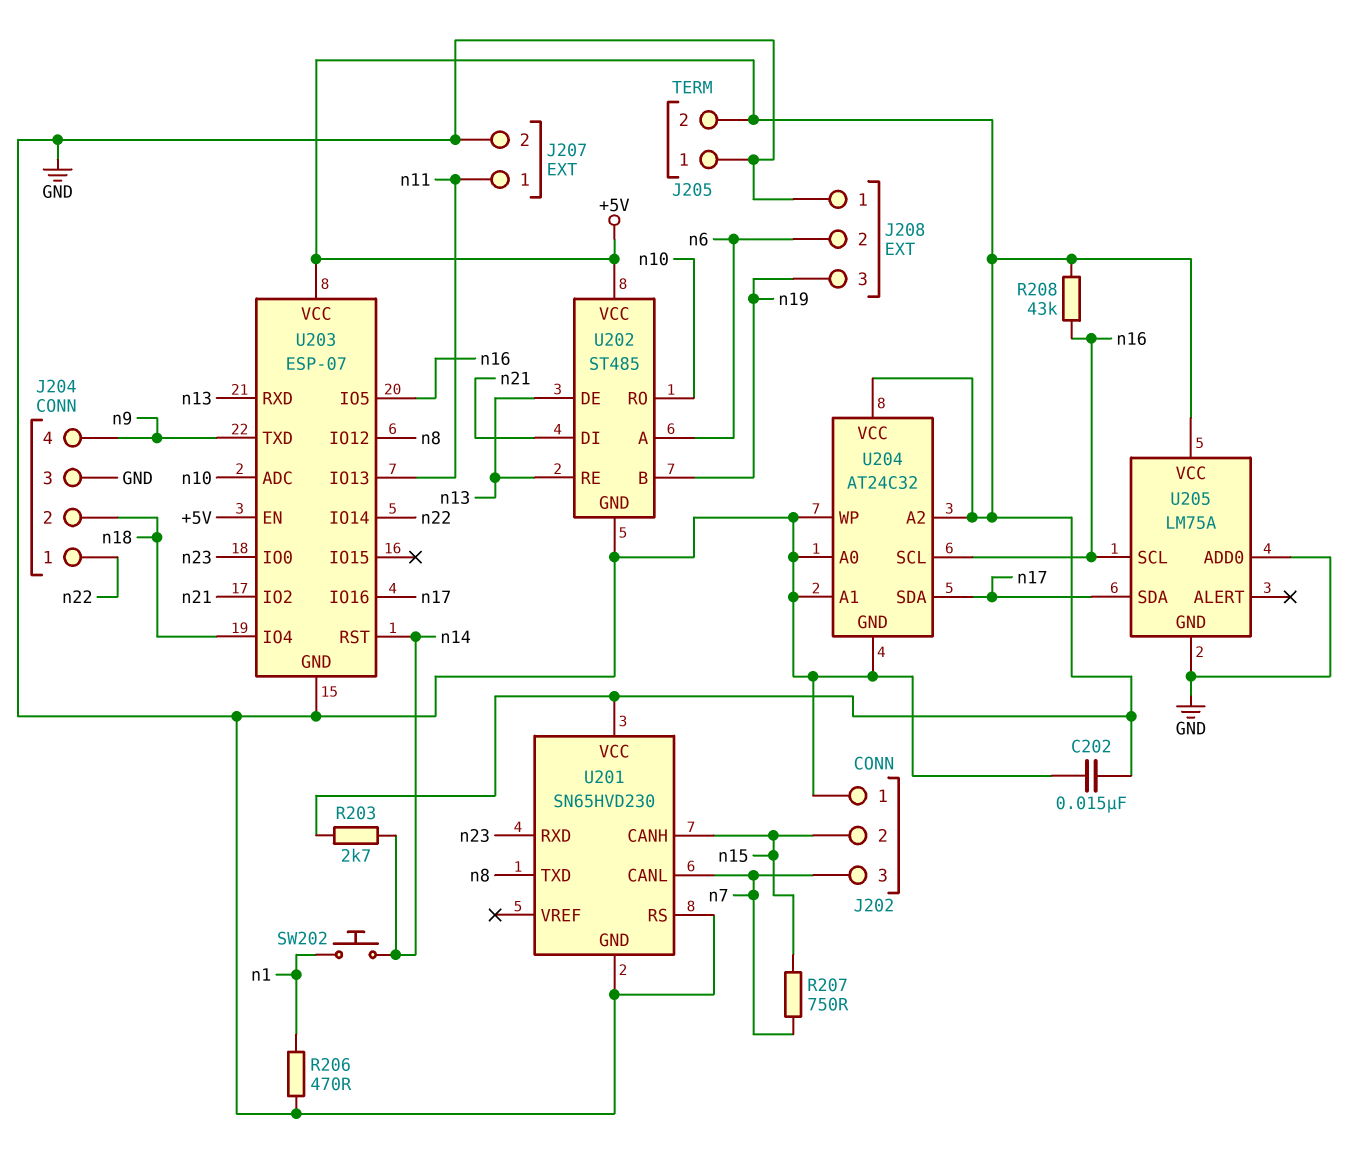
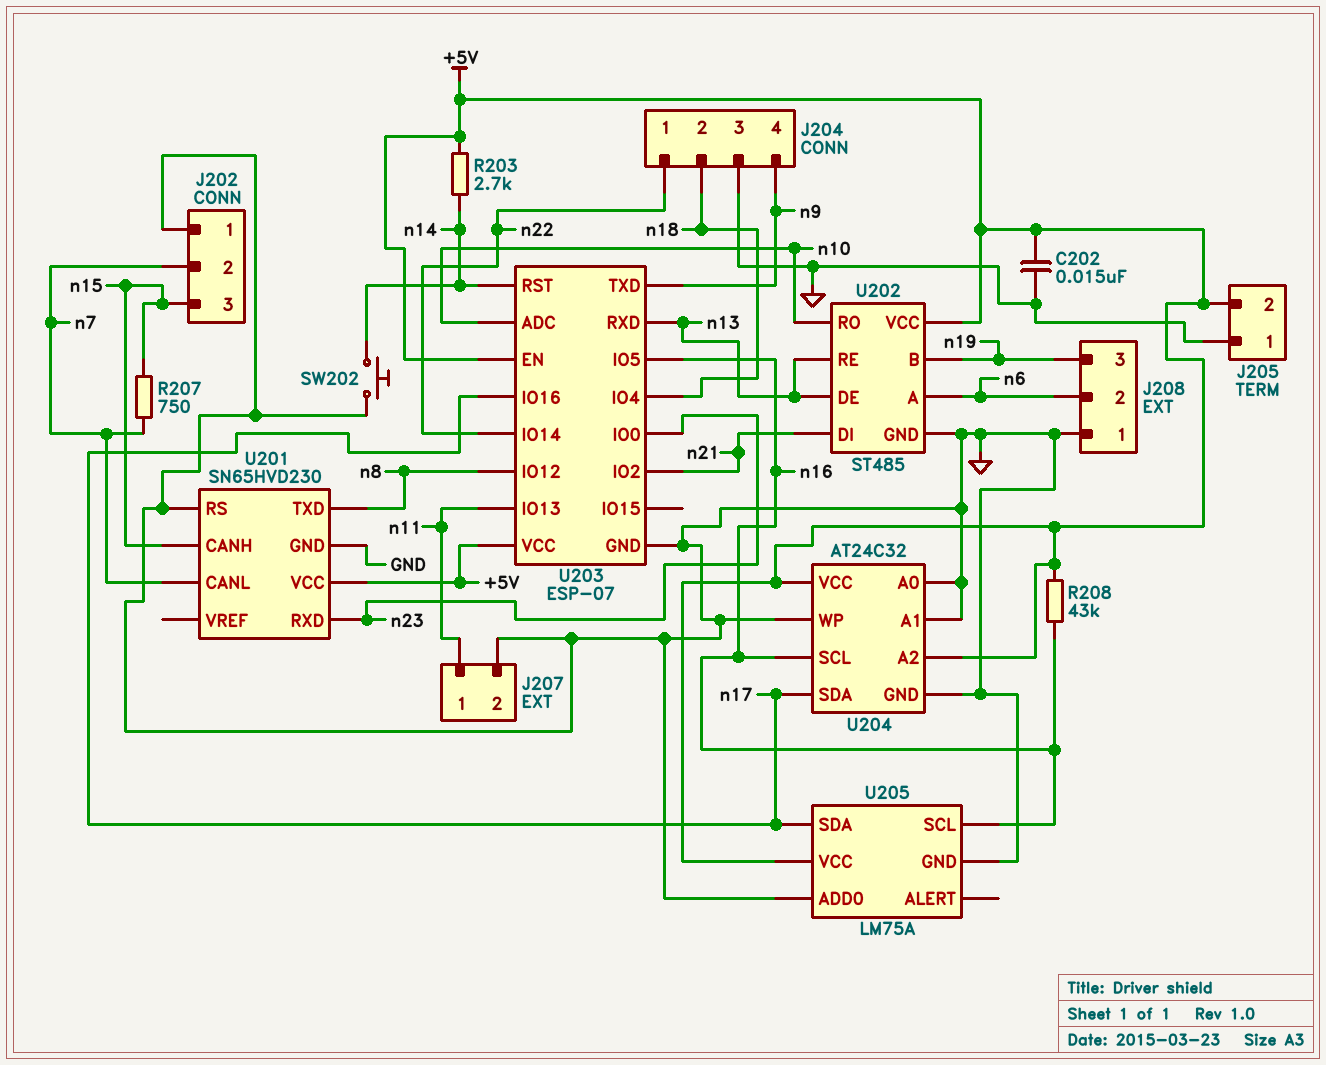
J202 pin 2: n15 -> n7
J202 pin 3: n7 -> n15
R206: 470 (GND, n1) -> none
SW202: button (n1, n14) -> button (GND, n14)

